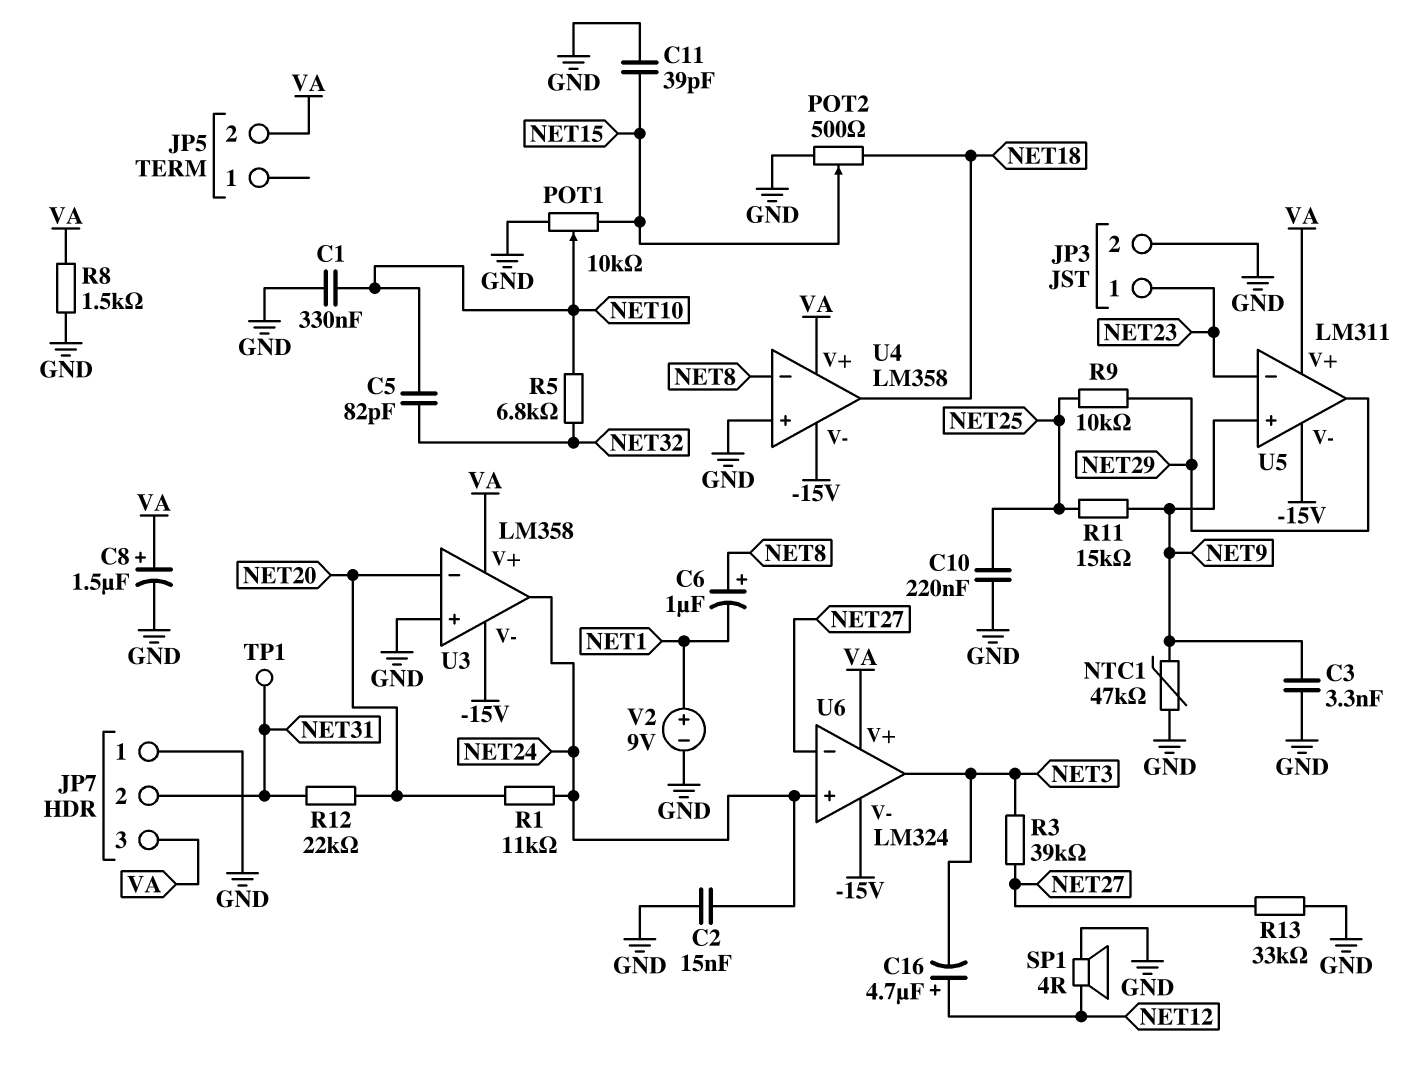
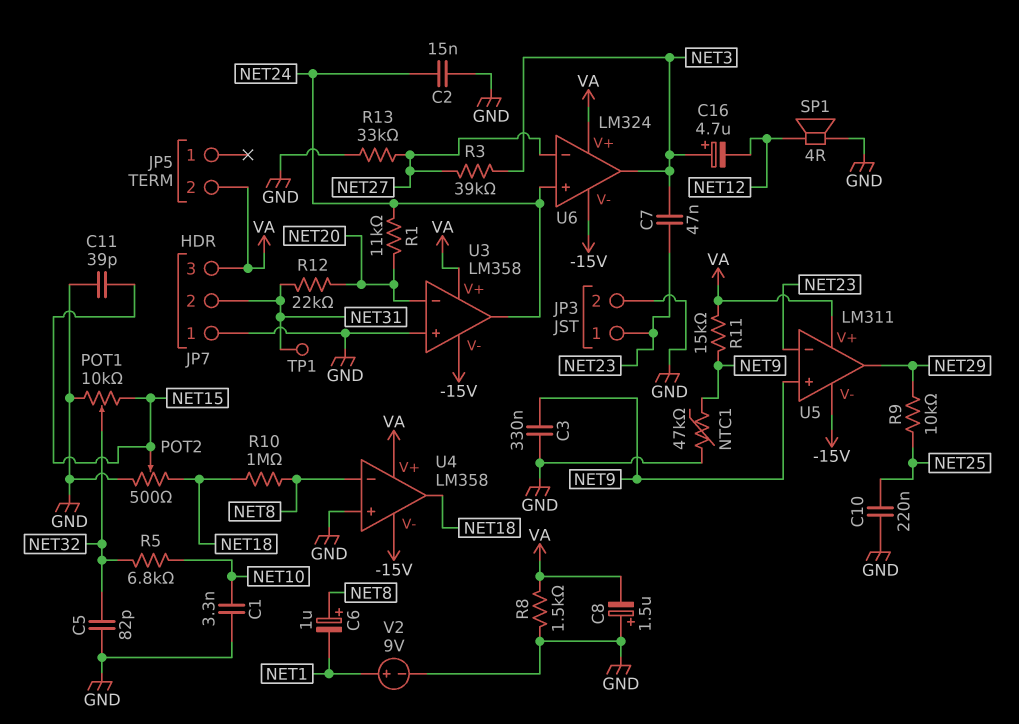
C1: 330nF (GND, NET10) -> 3.3nF (GND, NET10)
C3: 3.3nF (GND, NET9) -> 330nF (GND, NET9)
C5: 82pF (NET10, NET32) -> 82pF (GND, NET32)
C7: none -> 47nF (NET3, NET23)
C8: 1.5uF (plus VA, minus GND) -> 1.5uF (plus GND, minus VA)
C16: 4.7uF (plus NET12, minus NET3) -> 4.7uF (plus NET3, minus NET12)
POT1: 10k (GND, NET15, wiper NET10) -> 10k (GND, NET15, wiper NET32)
R10: none -> 1M (NET8, NET18)
R11: 15k (NET9, NET25) -> 15k (NET9, VA)

